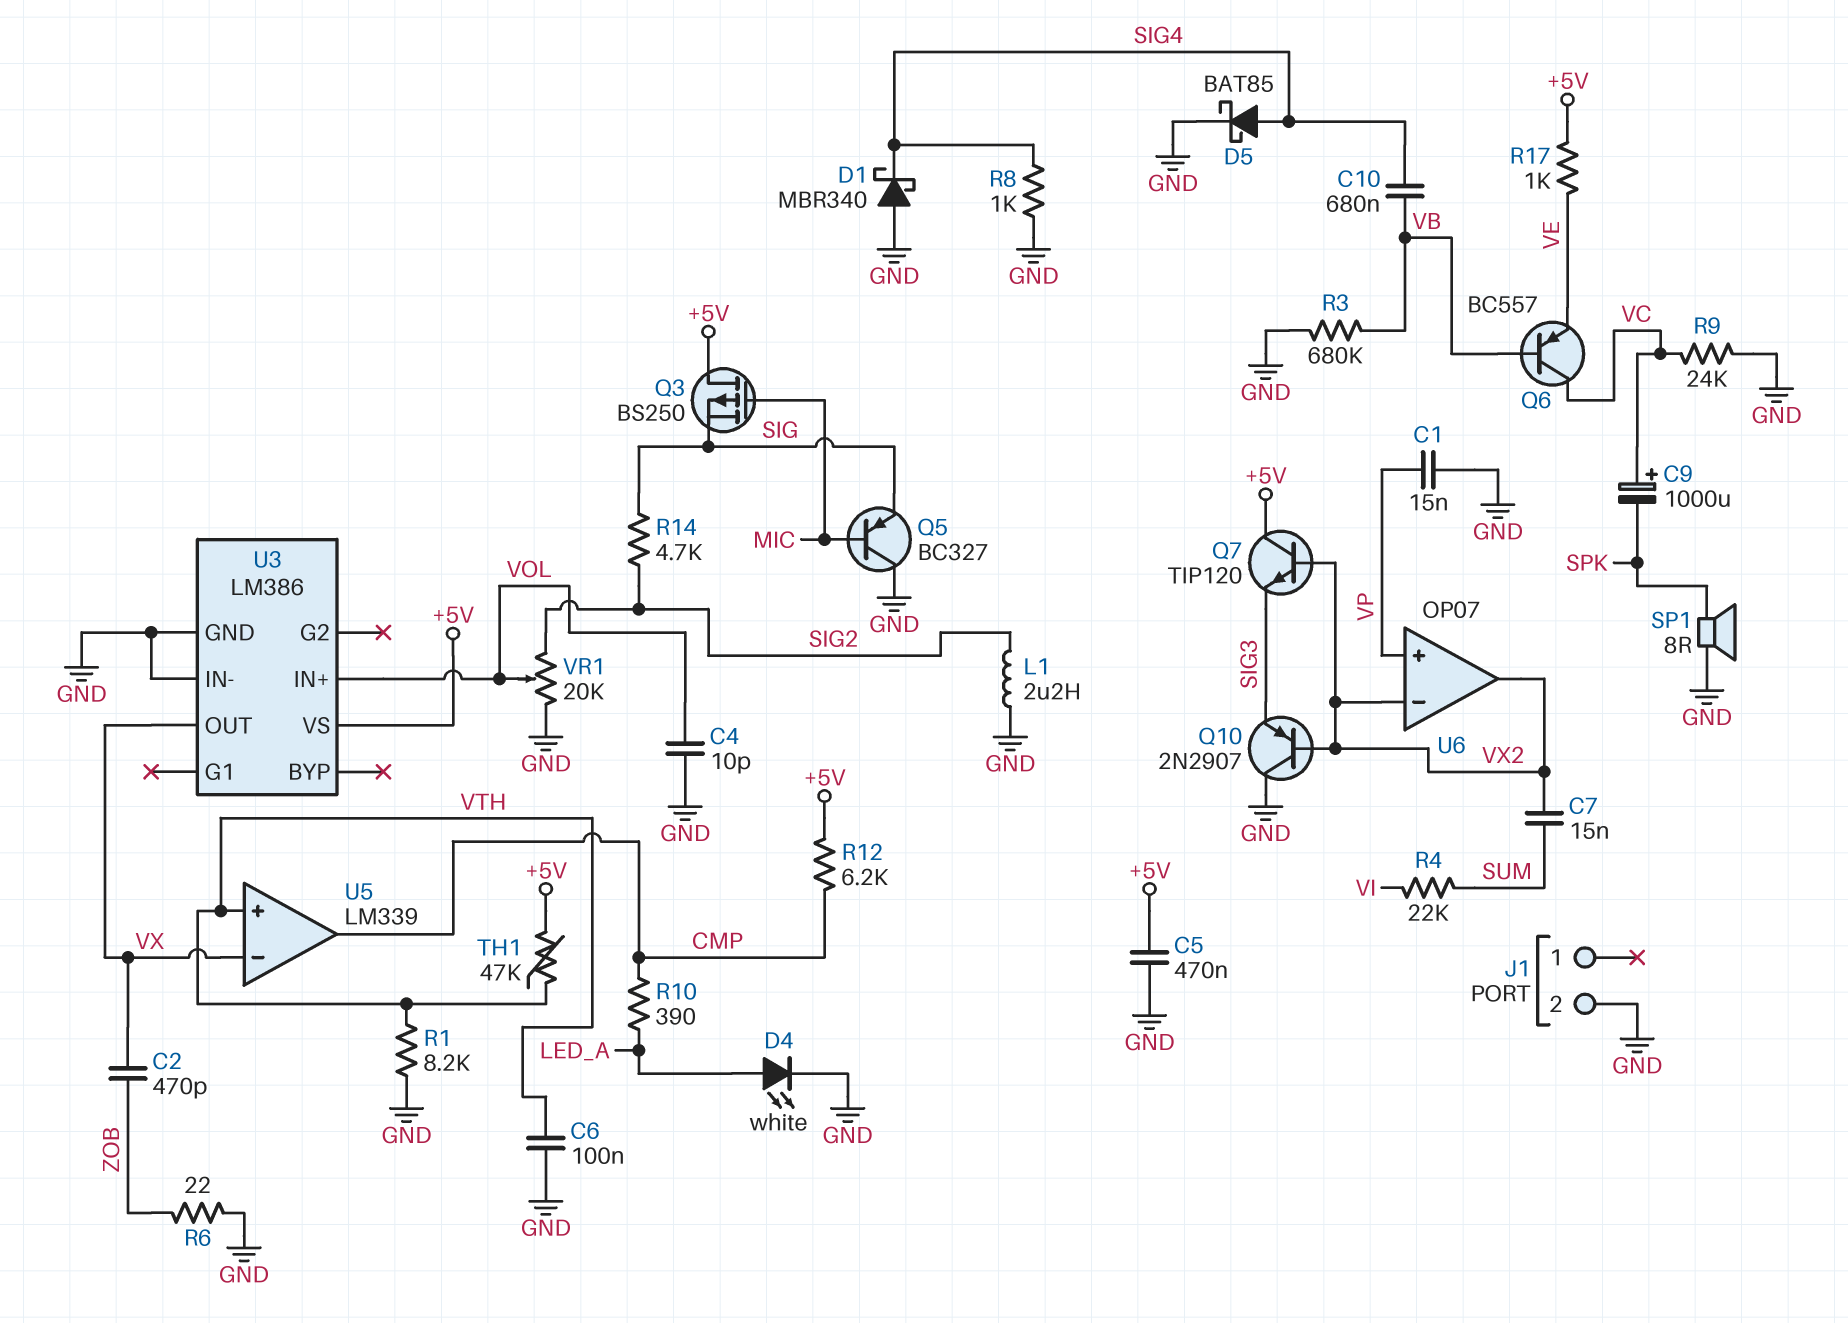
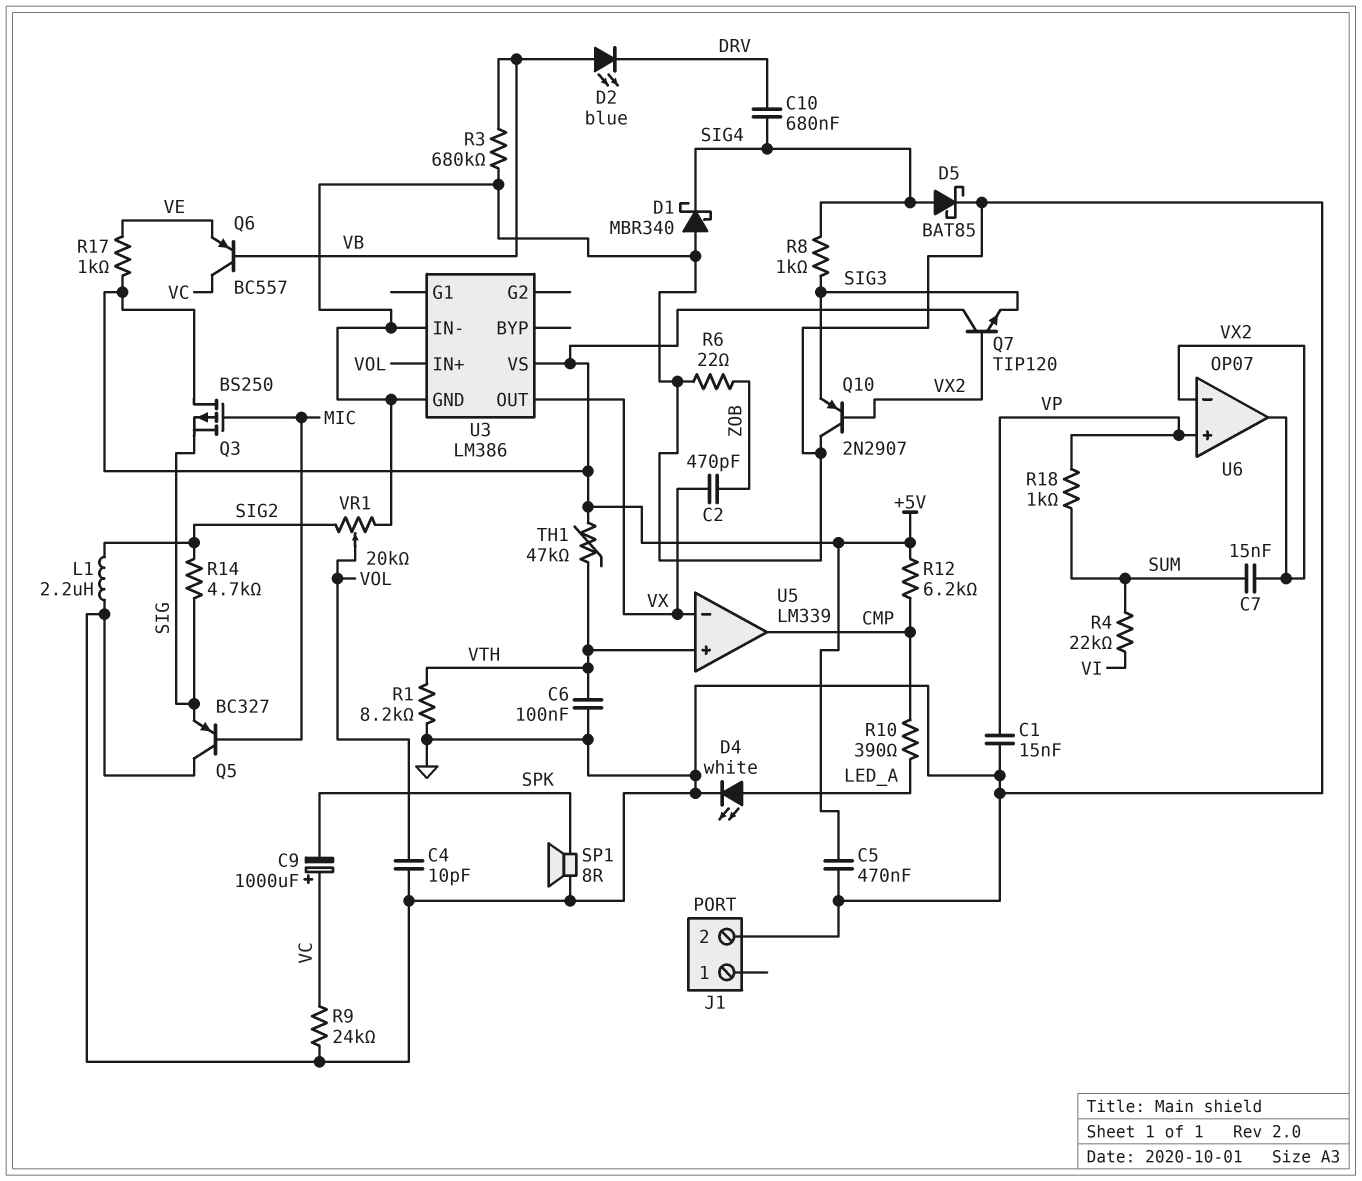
C10: 680nF (SIG4, VB) -> 680nF (DRV, SIG4)
D2: none -> LED blue (A VB, K DRV)
R8: 1k (GND, SIG4) -> 1k (SIG3, SIG4)
R18: none -> 1k (SUM, VP)

